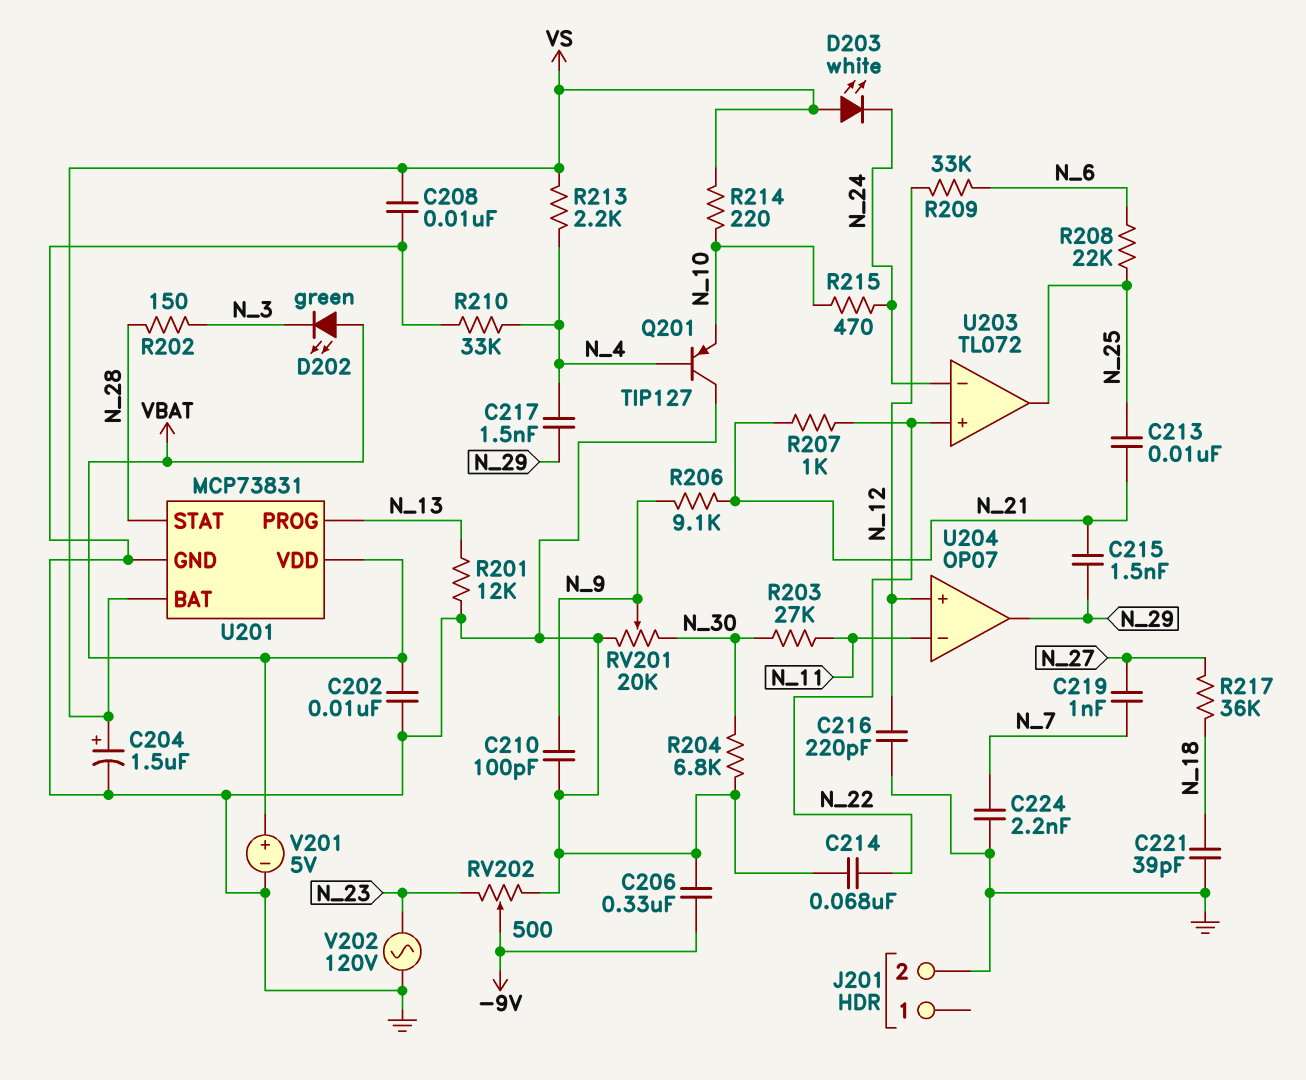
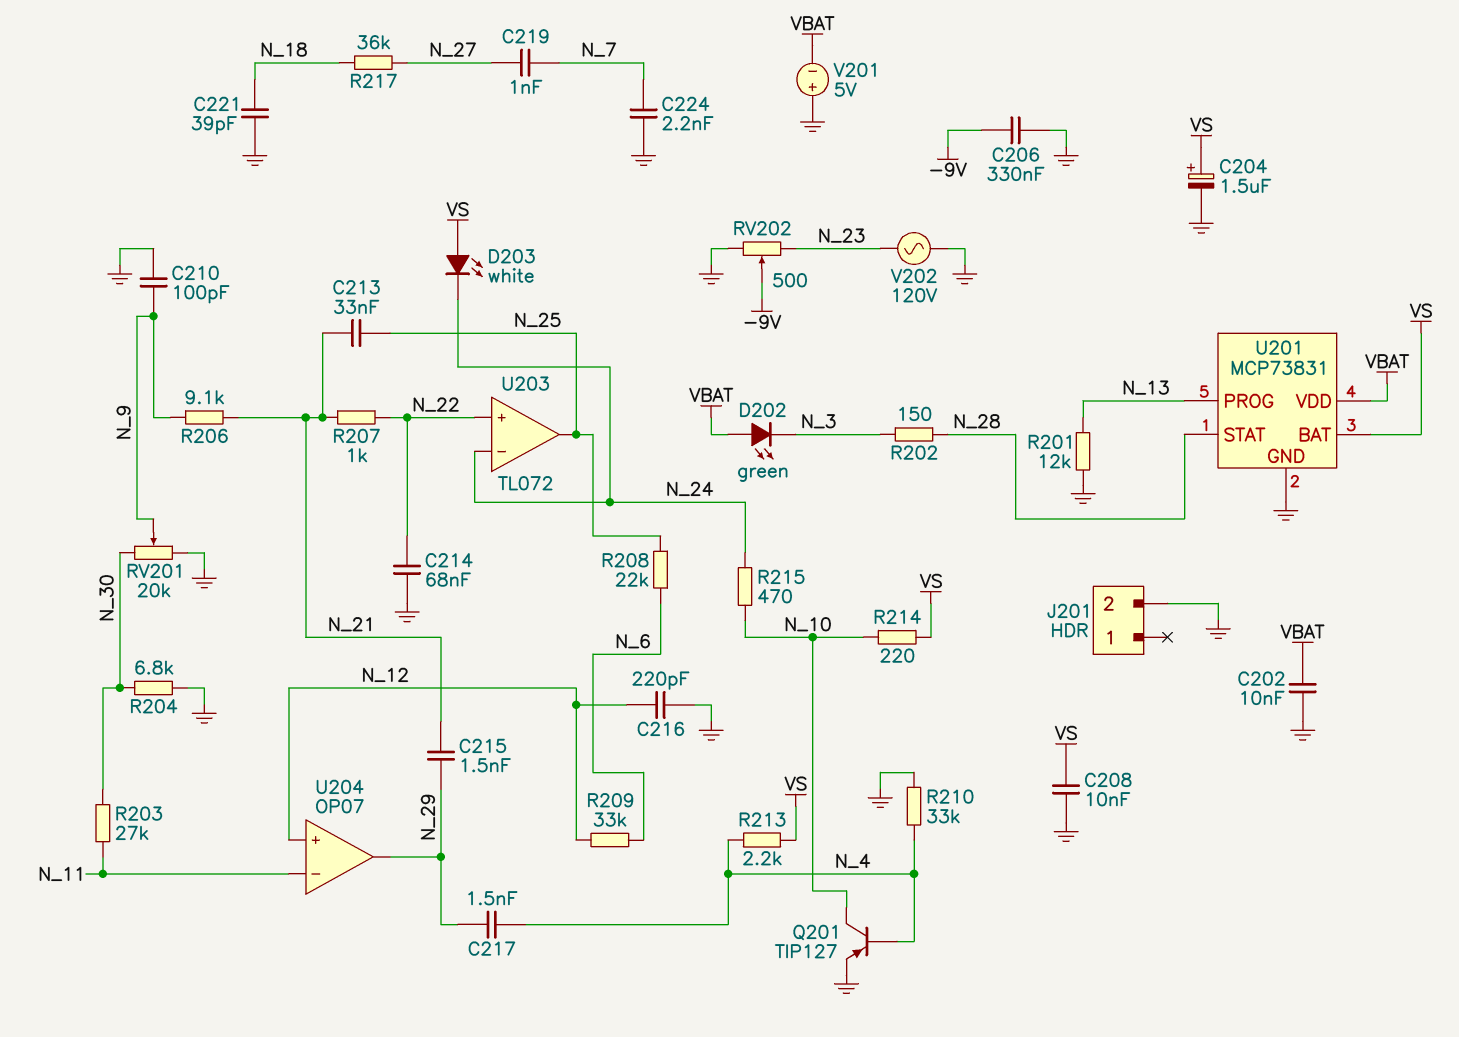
C213: 10nF (N_21, N_25) -> 33nF (N_21, N_25)
Q201: PNP TIP127 (B N_4, C GND, E N_10) -> PNP TIP127 (B N_4, C N_10, E GND)
V201: 5V (plus VBAT, minus GND) -> 5V (plus GND, minus VBAT)

